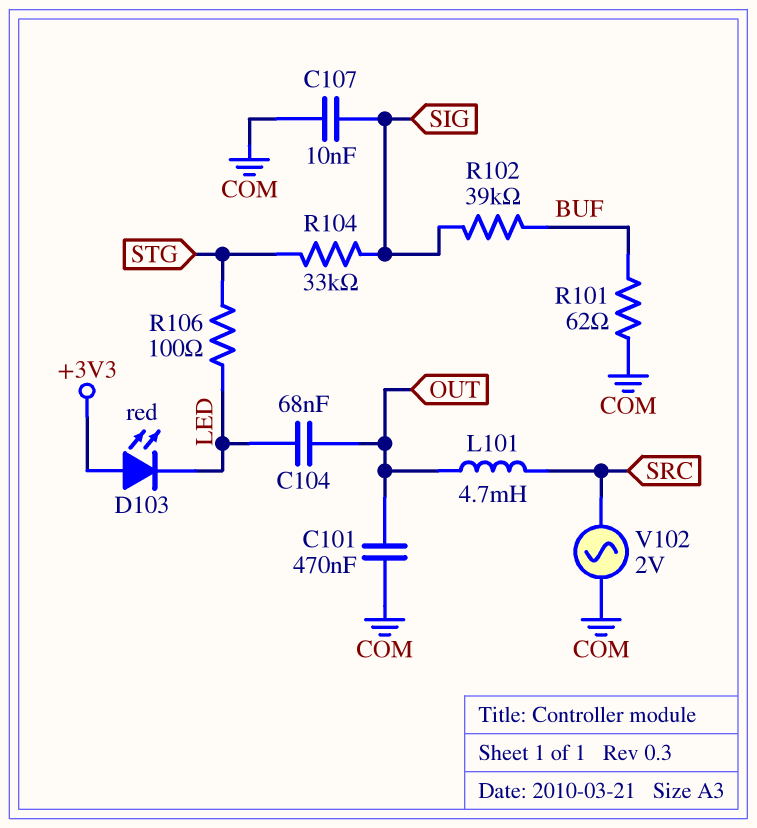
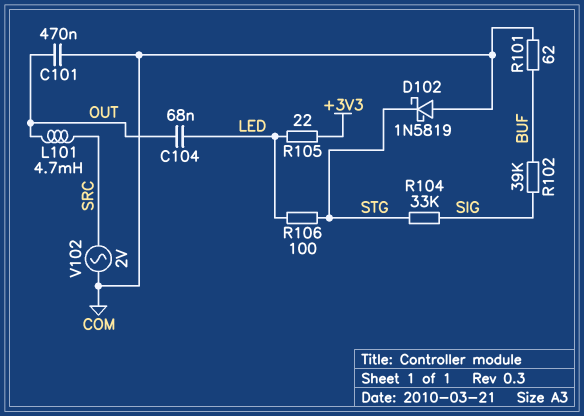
C107: 10nF (COM, SIG) -> none
D102: none -> schottky 1N5819 (A COM, K STG)
D103: LED red (A +3V3, K LED) -> none
R105: none -> 22 (+3V3, LED)

